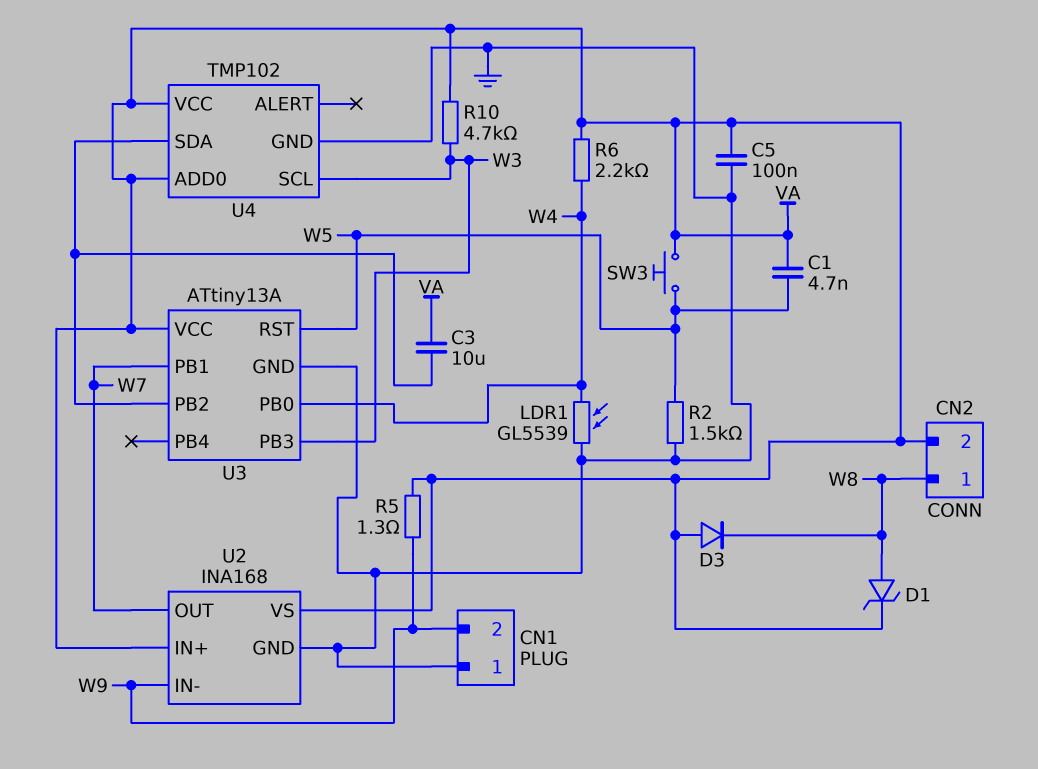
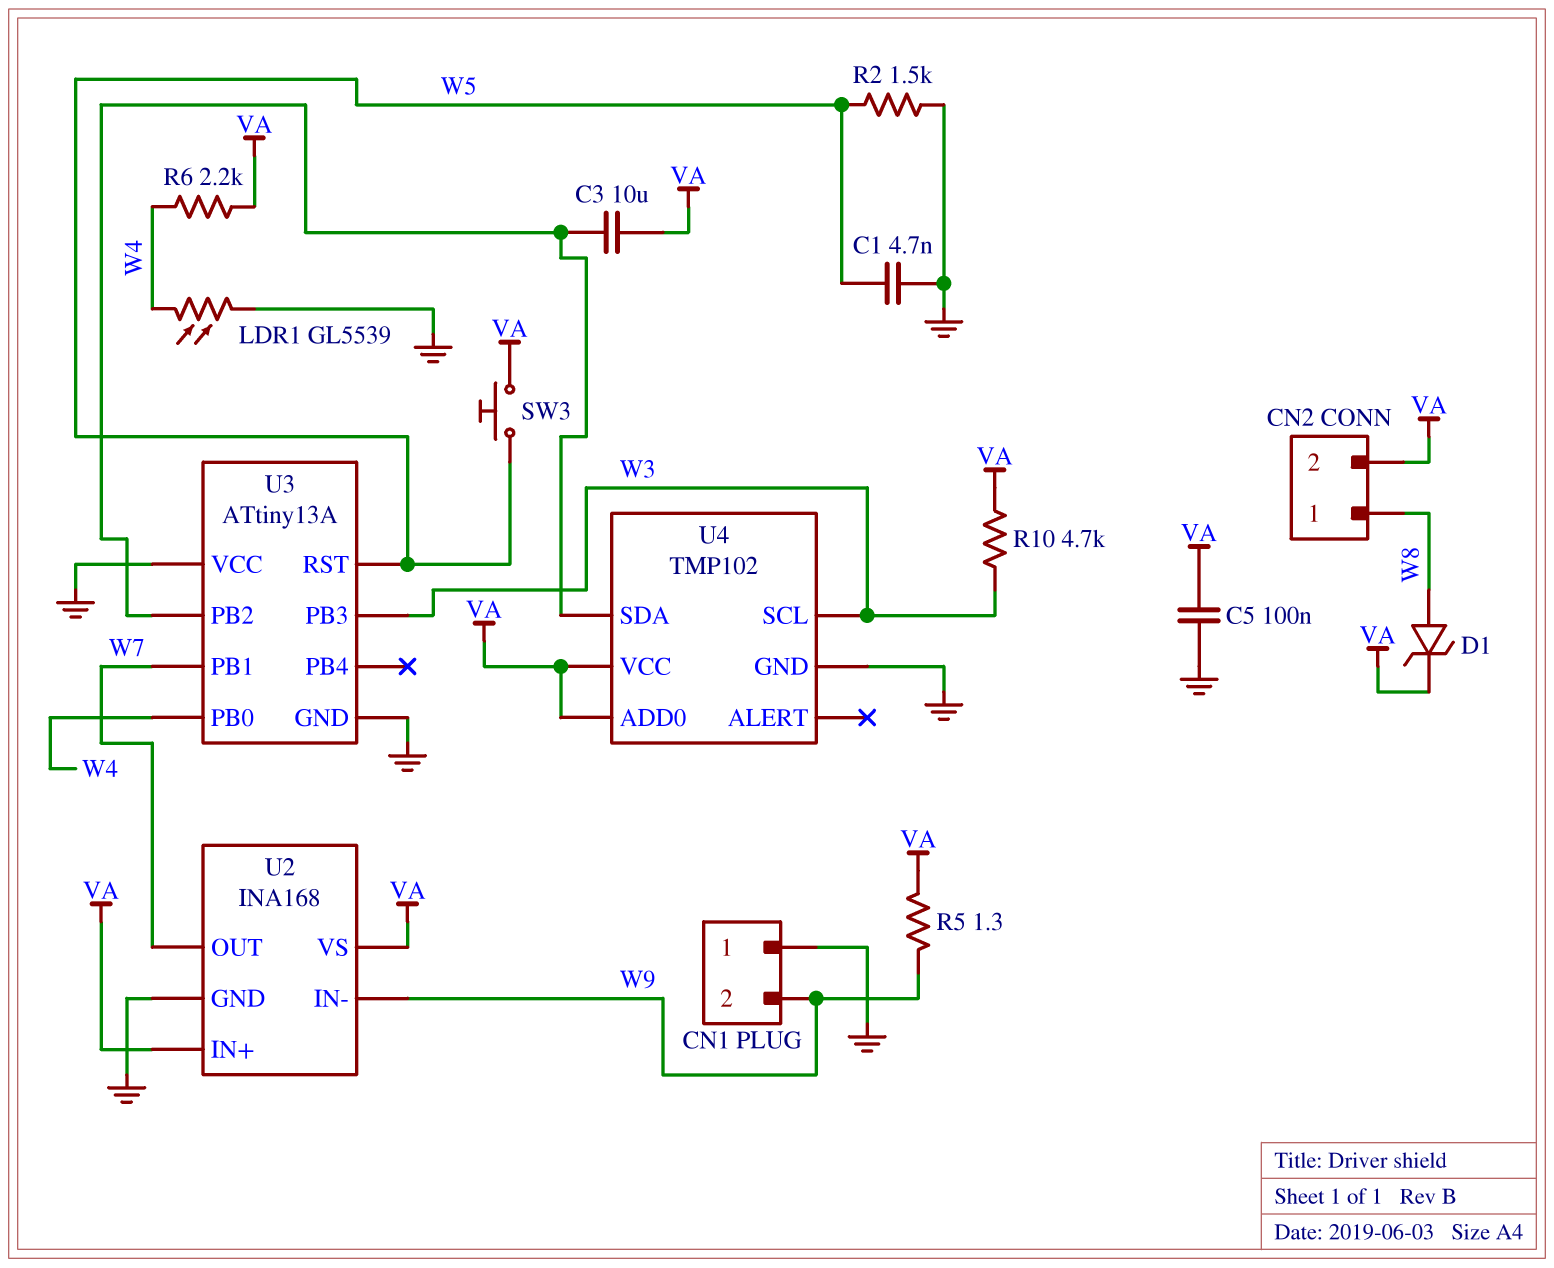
C1: 4.7nF (VA, W5) -> 4.7nF (GND, W5)
D3: diode (A VA, K W8) -> none
U3 pin VCC: VA -> GND

